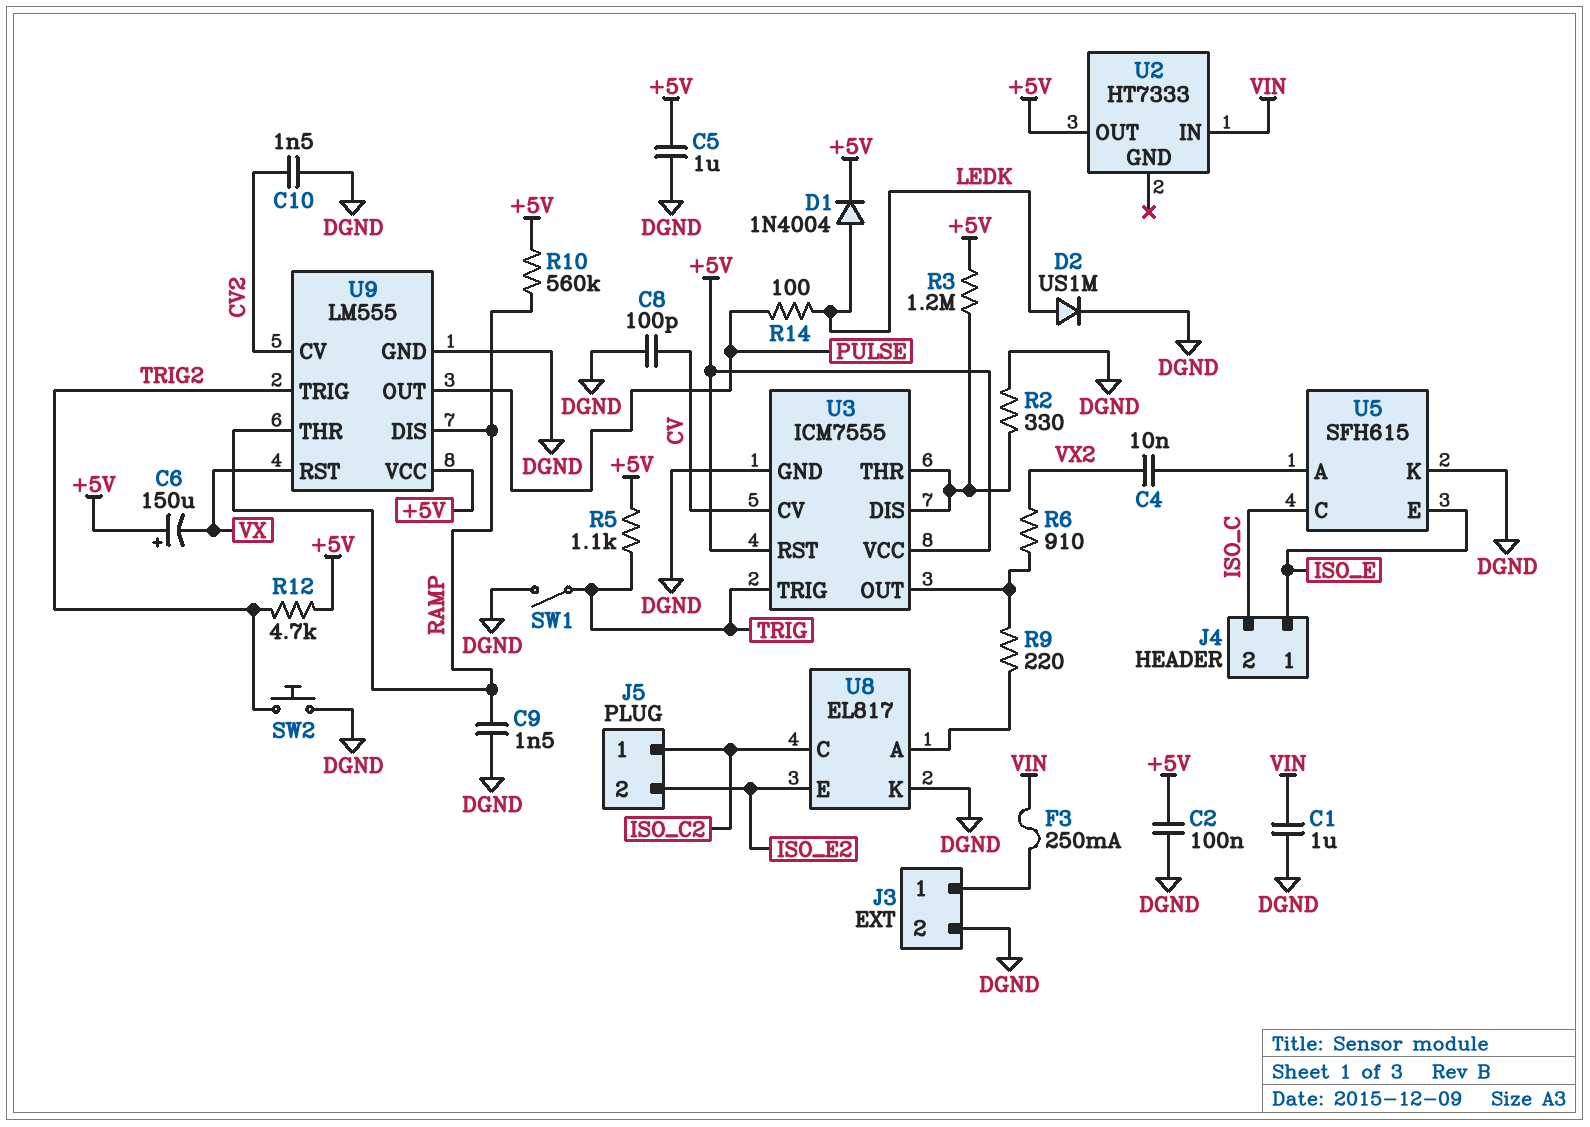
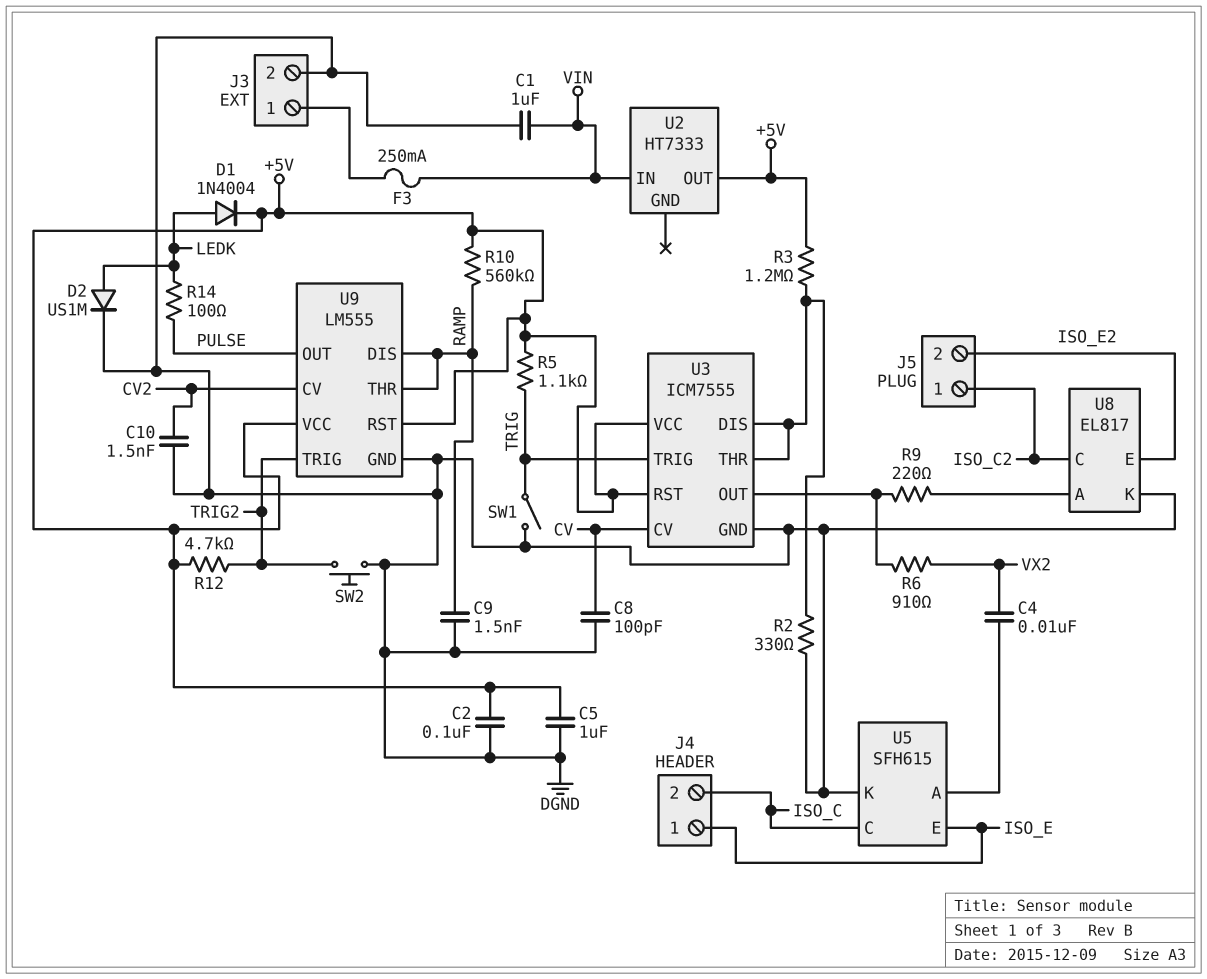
C6: 150uF (plus +5V, minus VX) -> none
U9 pin RST: VX -> +5V

